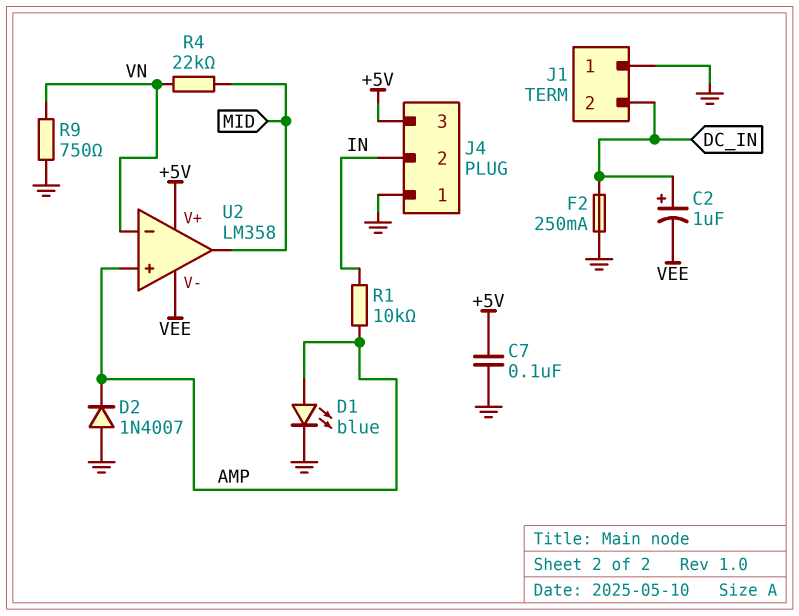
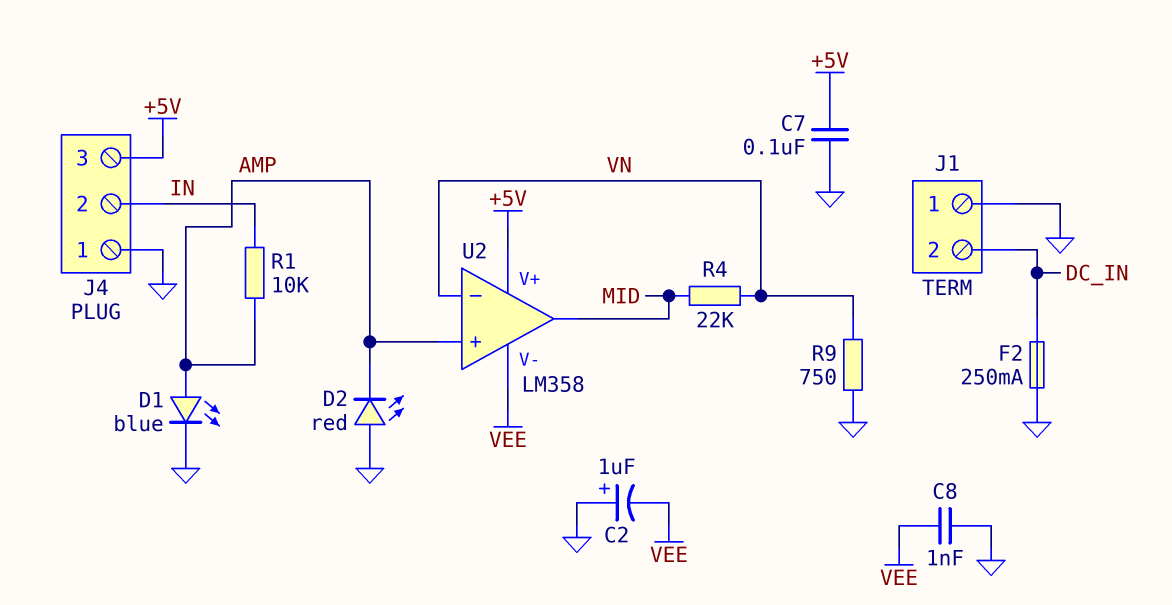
C2: 1uF (plus DC_IN, minus VEE) -> 1uF (plus GND, minus VEE)
C8: none -> 1nF (GND, VEE)
D2: diode 1N4007 (A GND, K AMP) -> LED red (A GND, K AMP)

